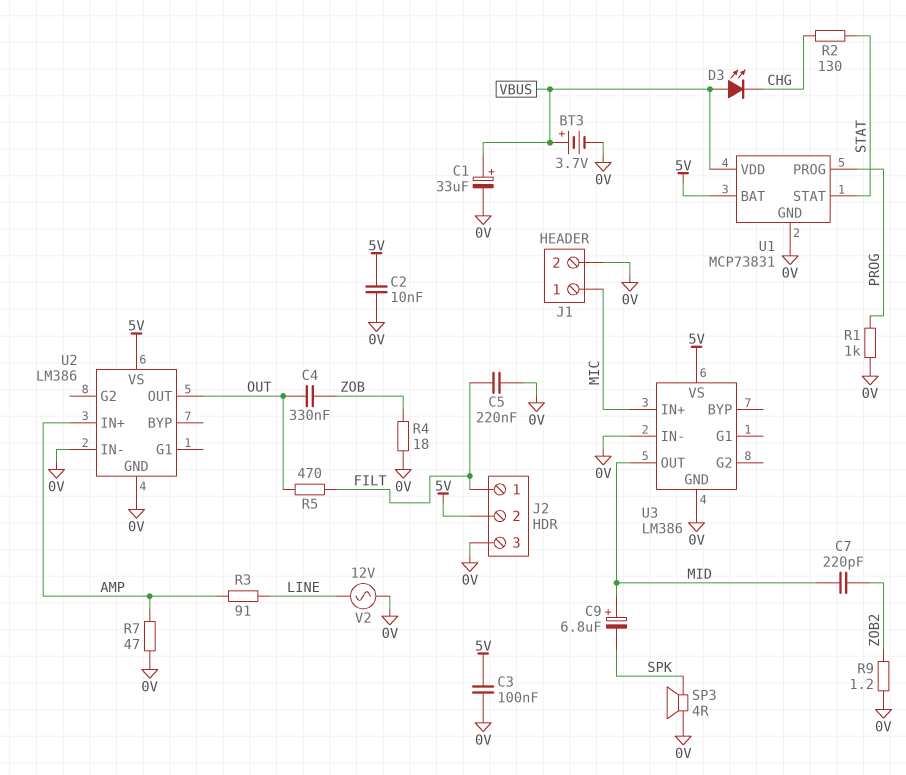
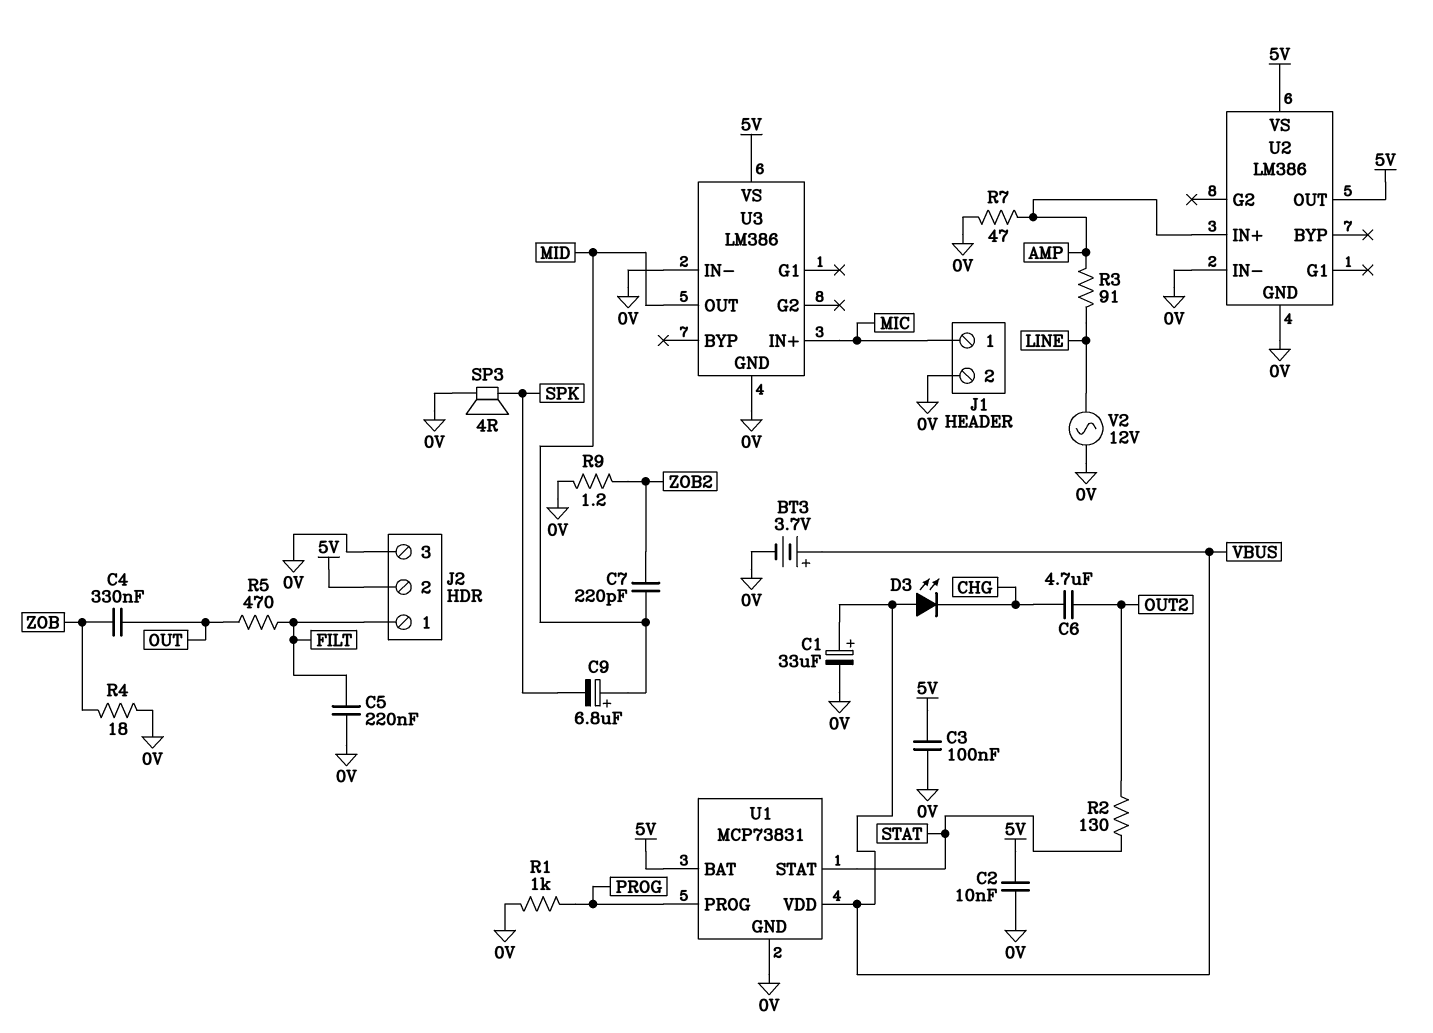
C6: none -> 4.7uF (CHG, OUT2)
R2: 130 (CHG, STAT) -> 130 (OUT2, STAT)
U2 pin OUT: OUT -> 5V

